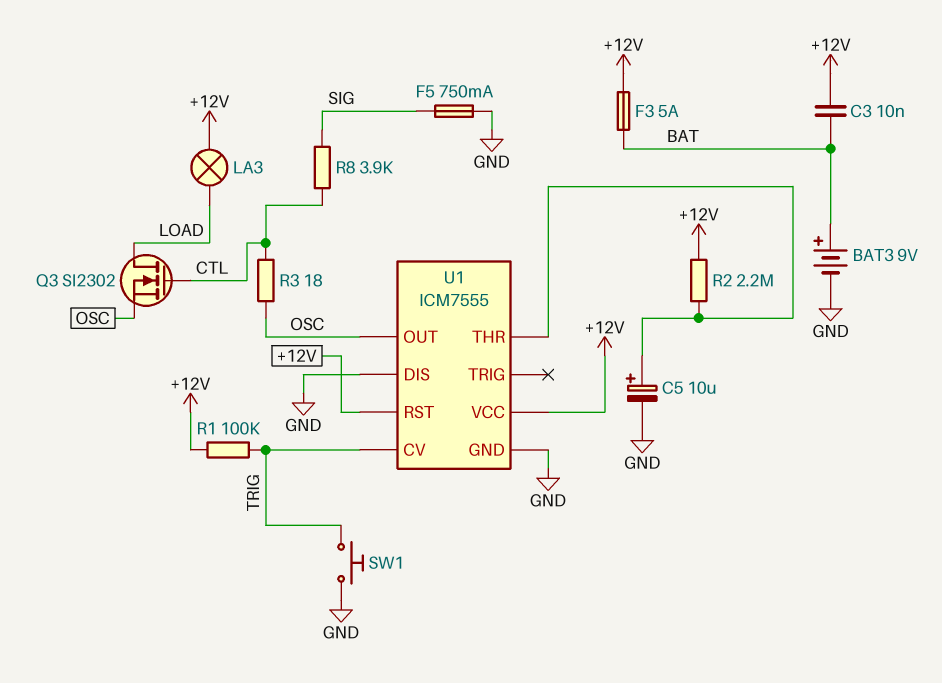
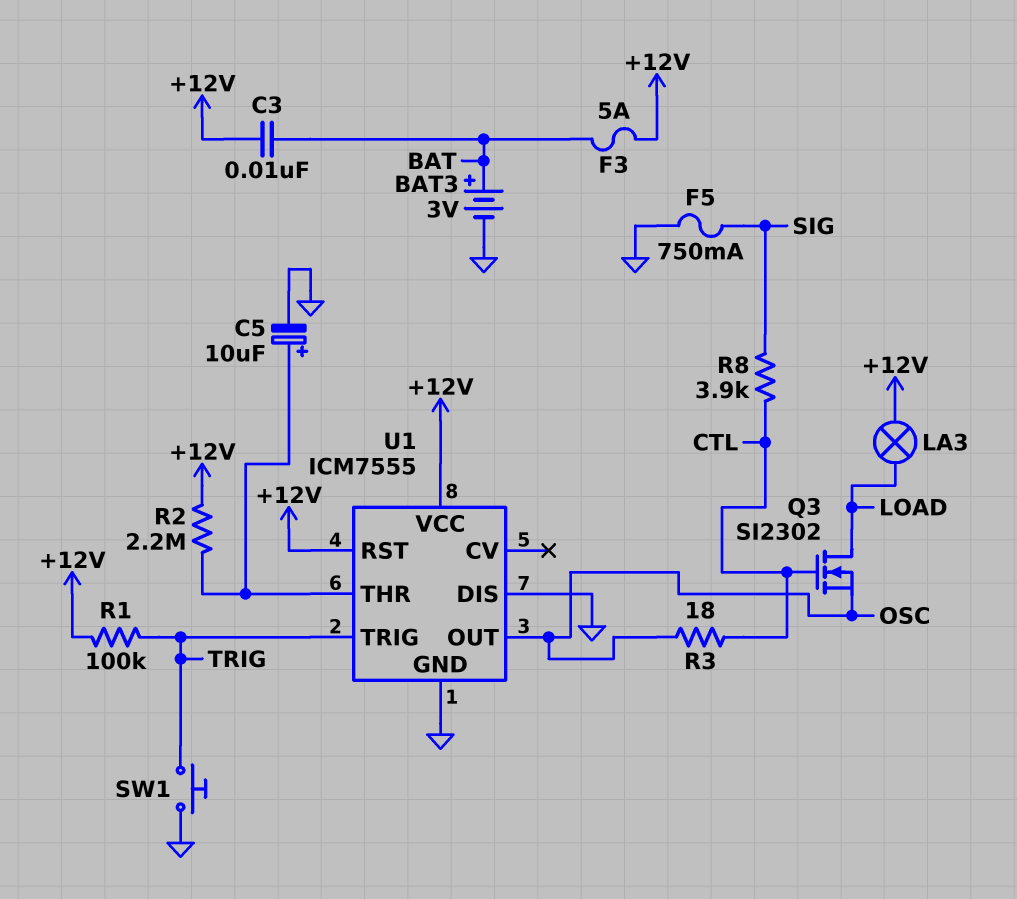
BAT3: 9V (plus BAT, minus GND) -> 3V (plus BAT, minus GND)
U1 pin CV: TRIG -> none
U1 pin TRIG: none -> TRIG

